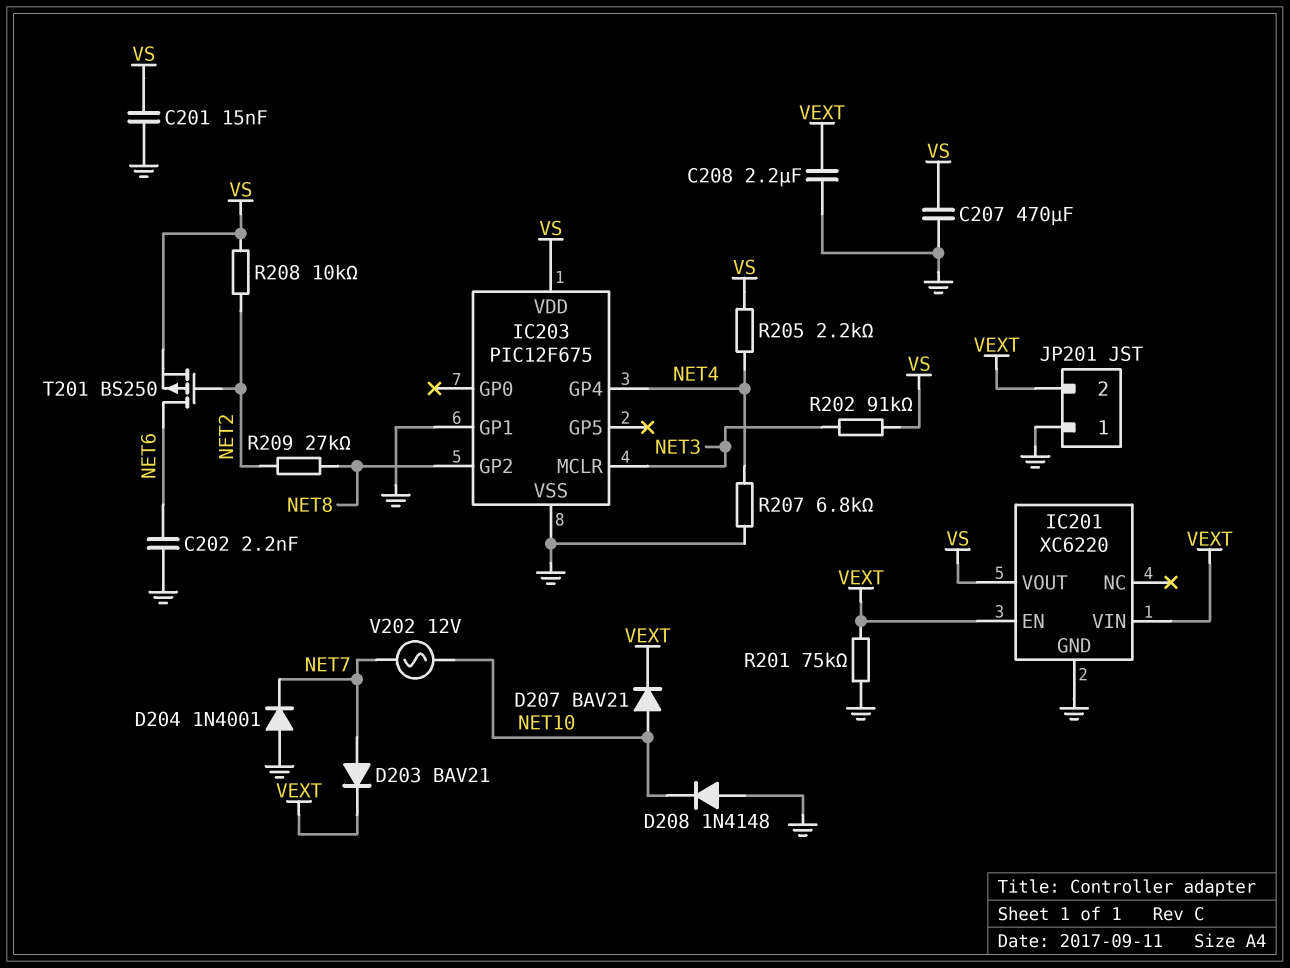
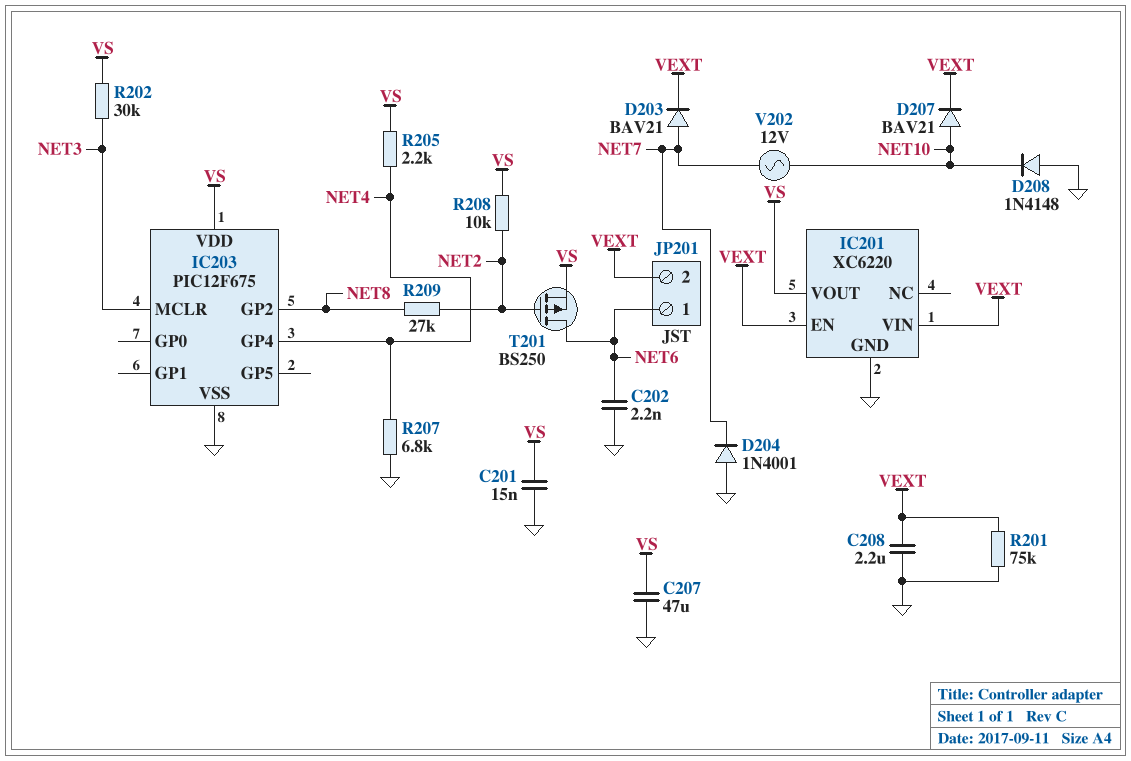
C207: 470uF (GND, VS) -> 47uF (GND, VS)
IC203 pin GP1: GND -> none
JP201 pin 1: GND -> NET6
R202: 91k (NET3, VS) -> 30k (NET3, VS)

